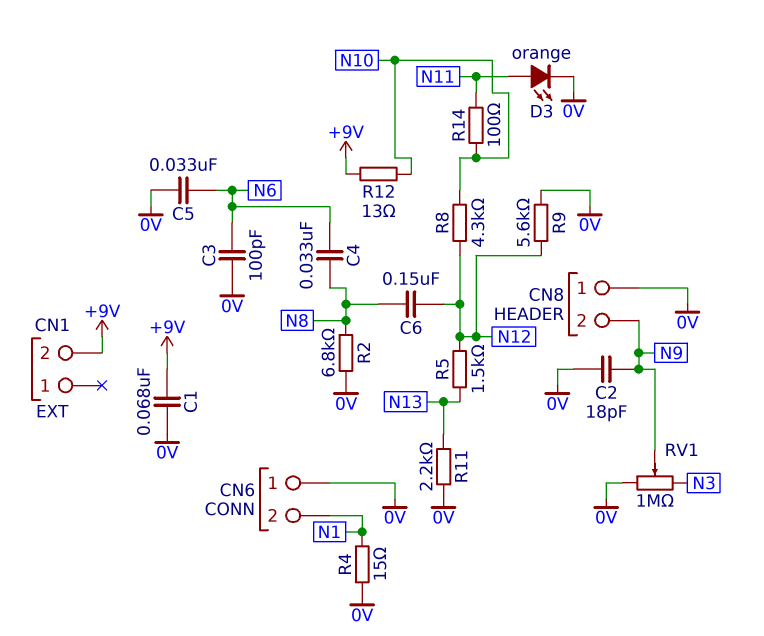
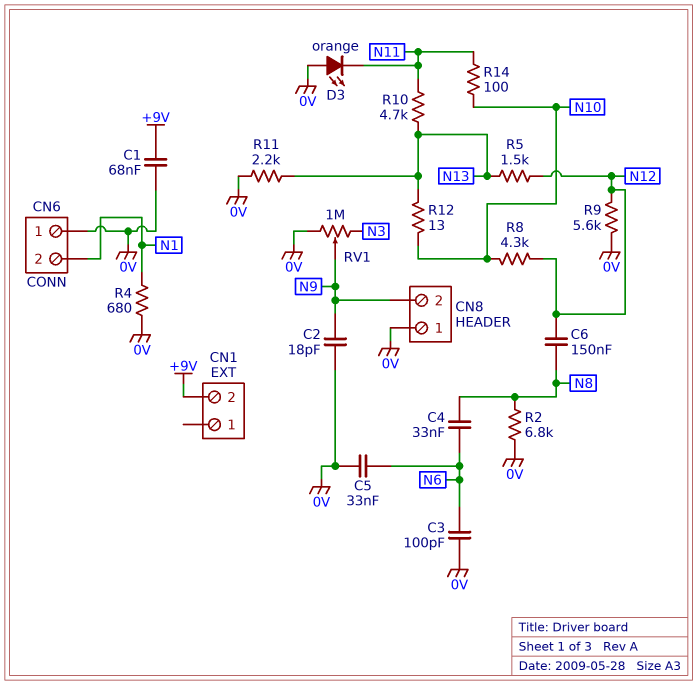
D3: LED orange (A N11, K 0V) -> LED orange (A 0V, K N11)
R4: 15 (0V, N1) -> 680 (0V, N1)
R10: none -> 4.7k (N11, N13)
R12: 13 (+9V, N10) -> 13 (N10, N13)

